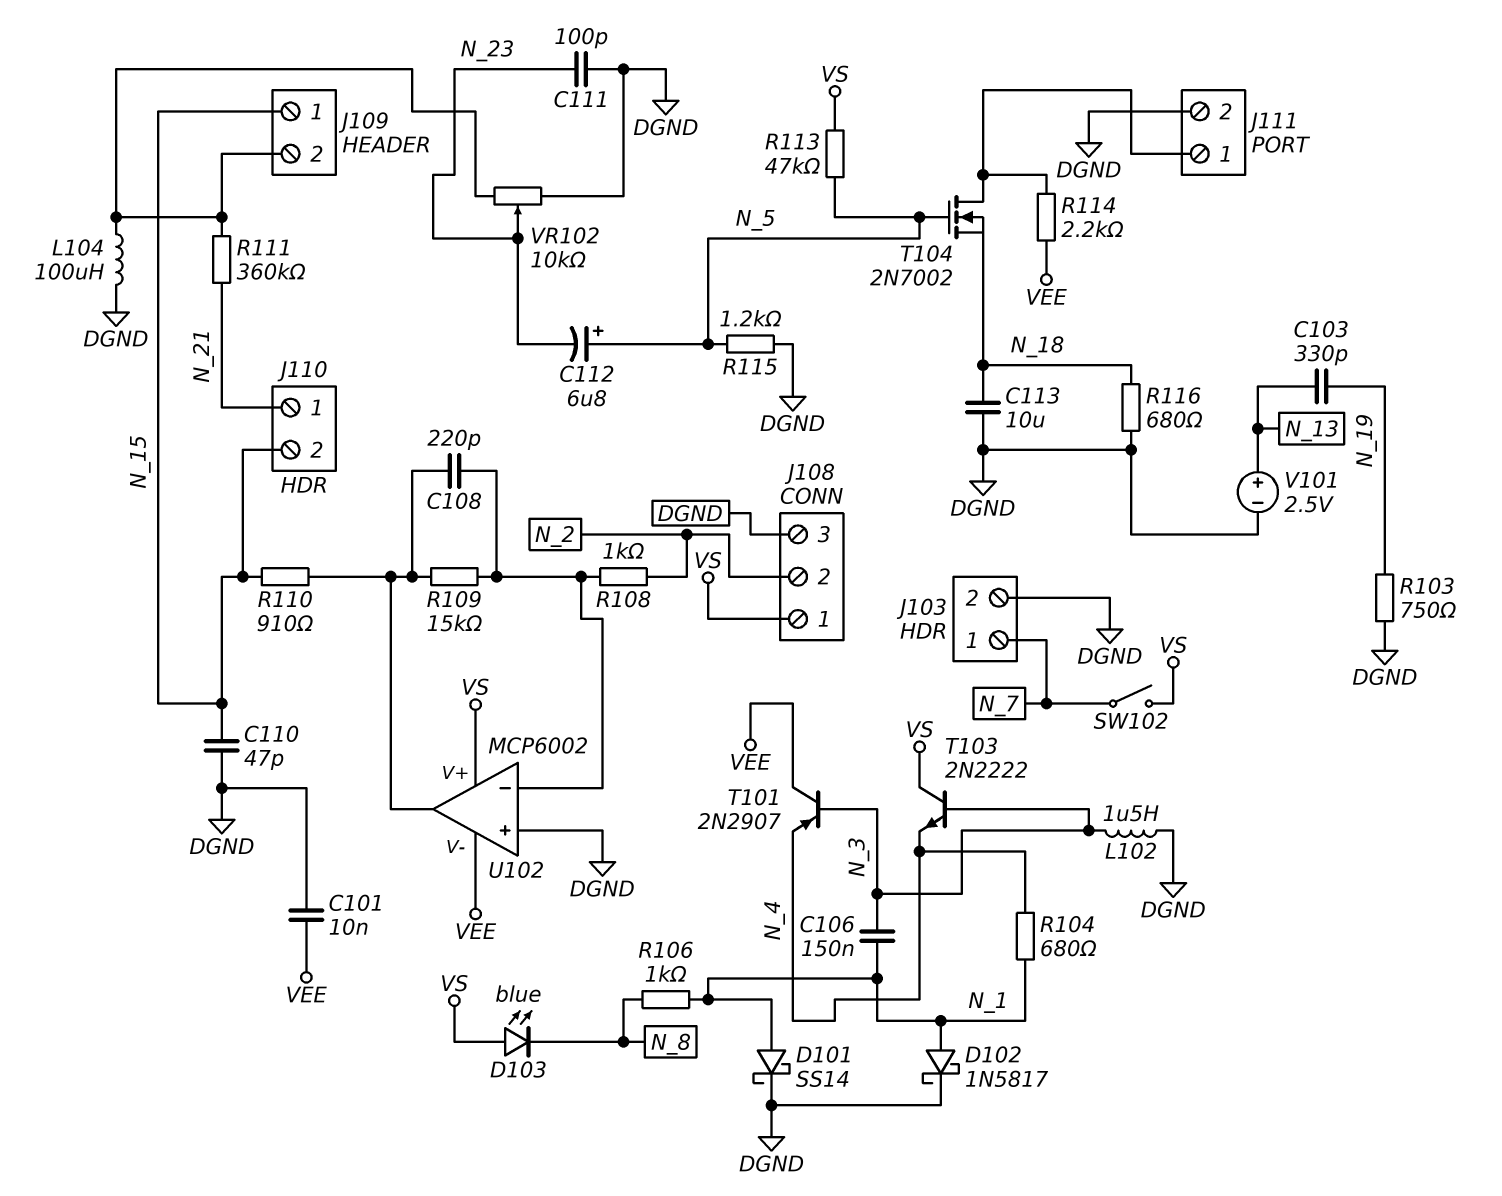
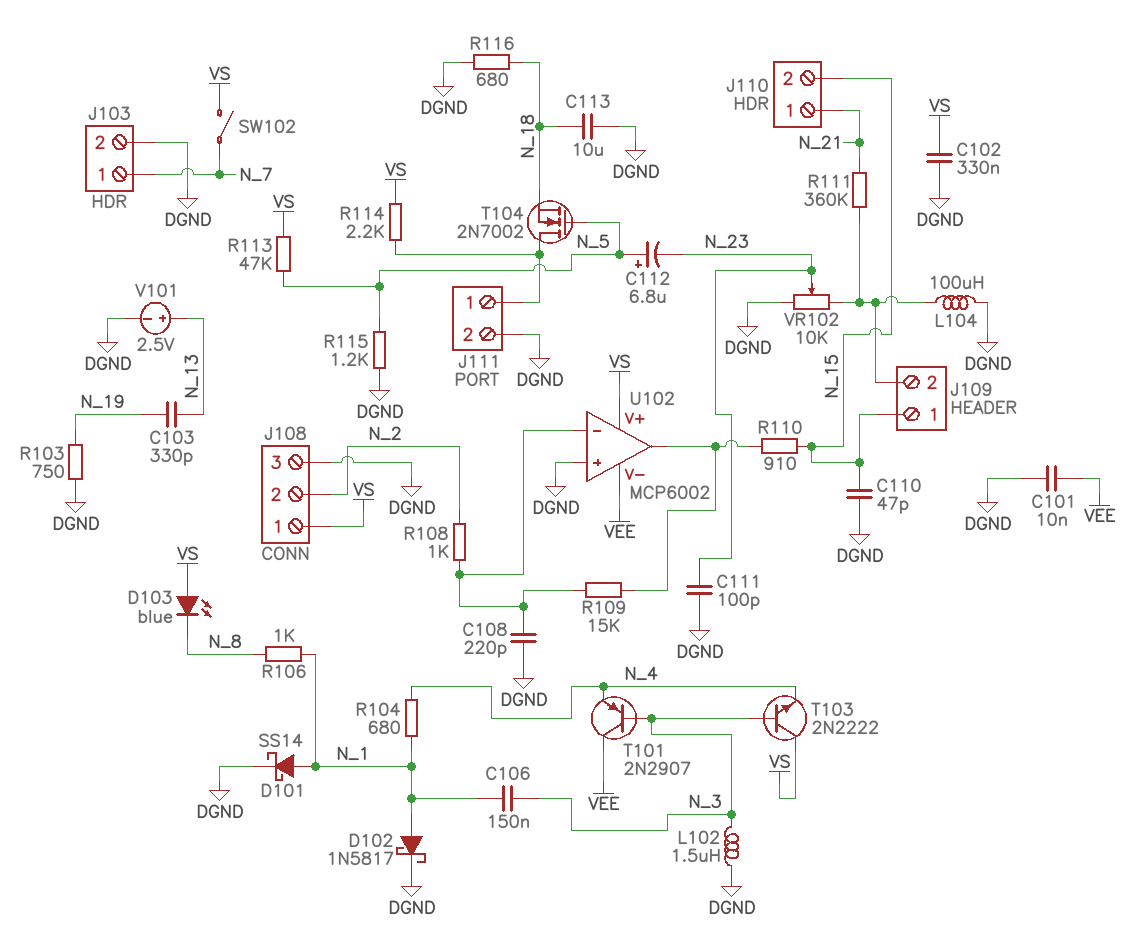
C102: none -> 330nF (DGND, VS)
C108: 220pF (U102/in-, U102/out) -> 220pF (DGND, U102/in-)
R114: 2.2k (J111/1, VEE) -> 2.2k (J111/1, VS)

